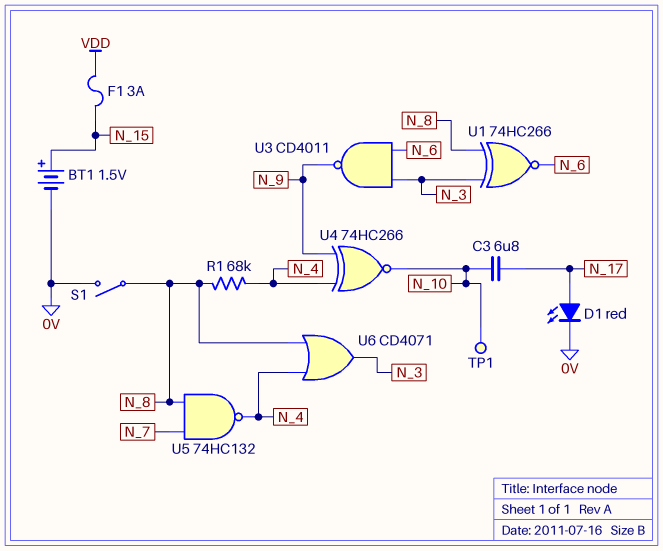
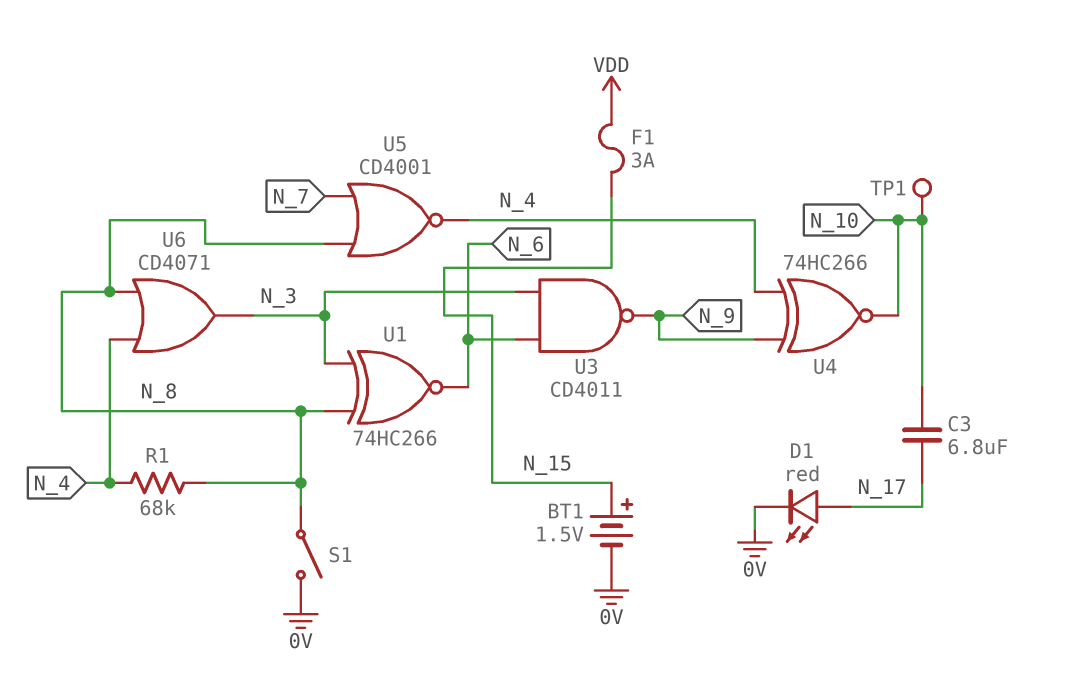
U5: NAND 74HC132 (in N_7, in N_8, out N_4) -> NOR CD4001 (in N_7, in N_8, out N_4)

